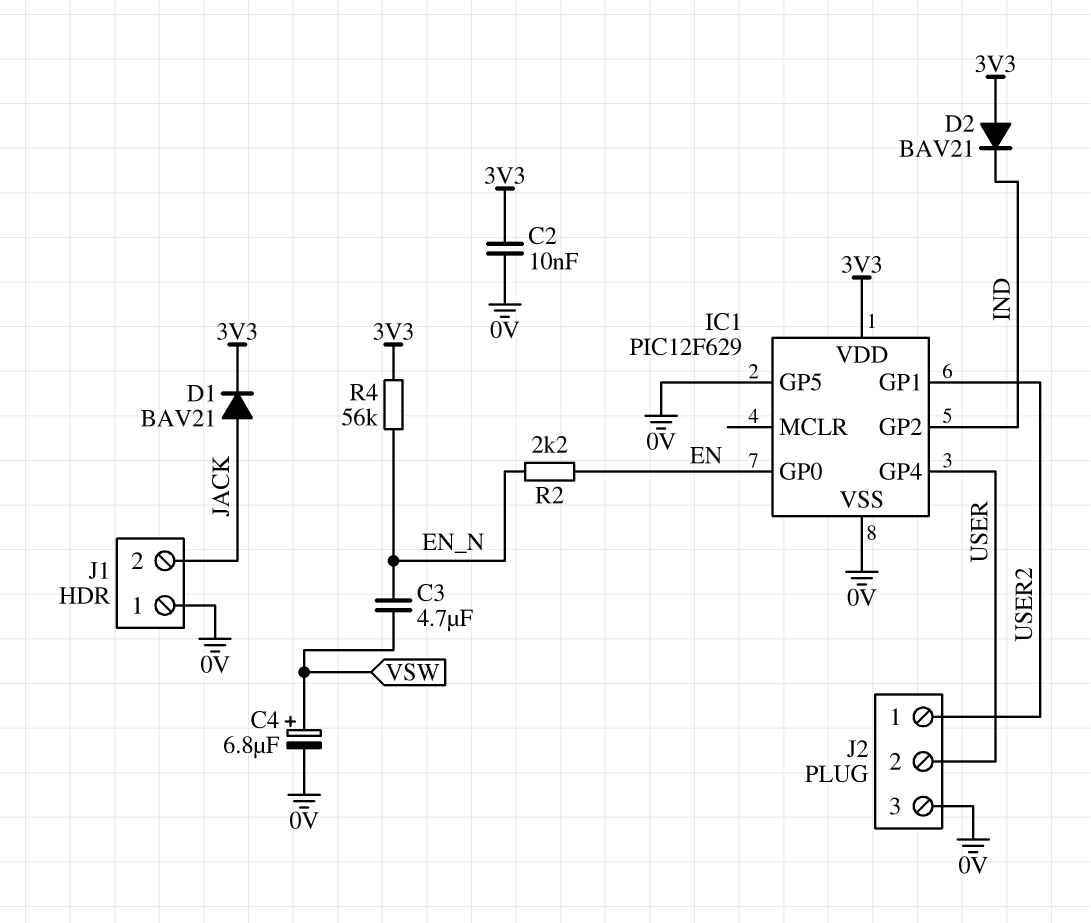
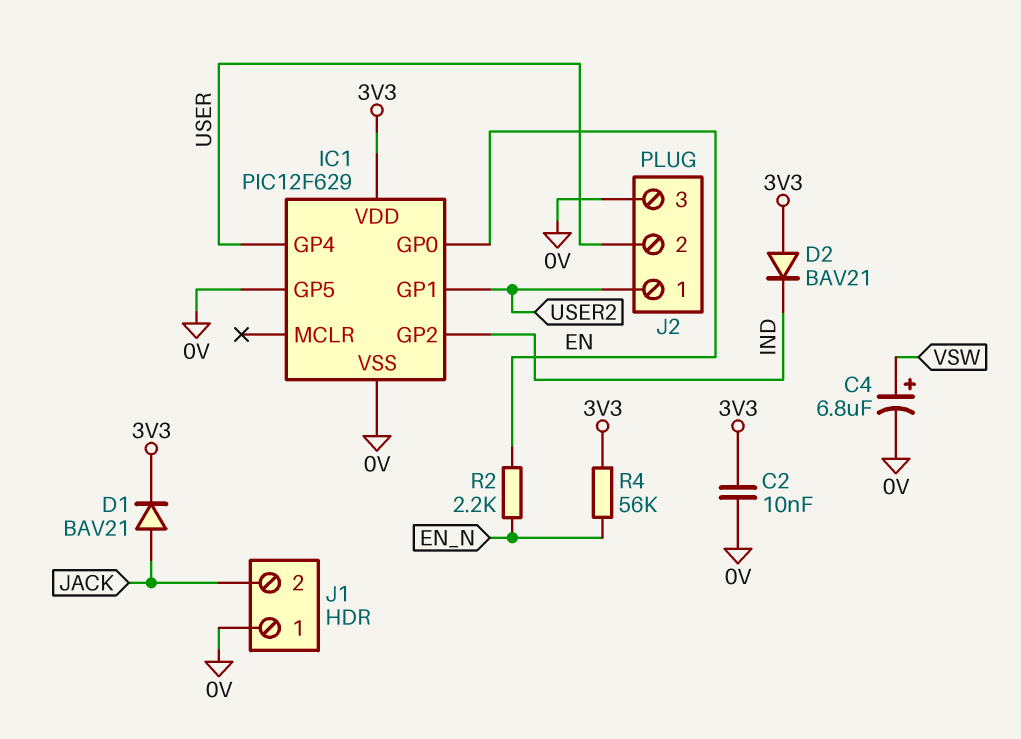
C3: 4.7uF (EN_N, VSW) -> none

